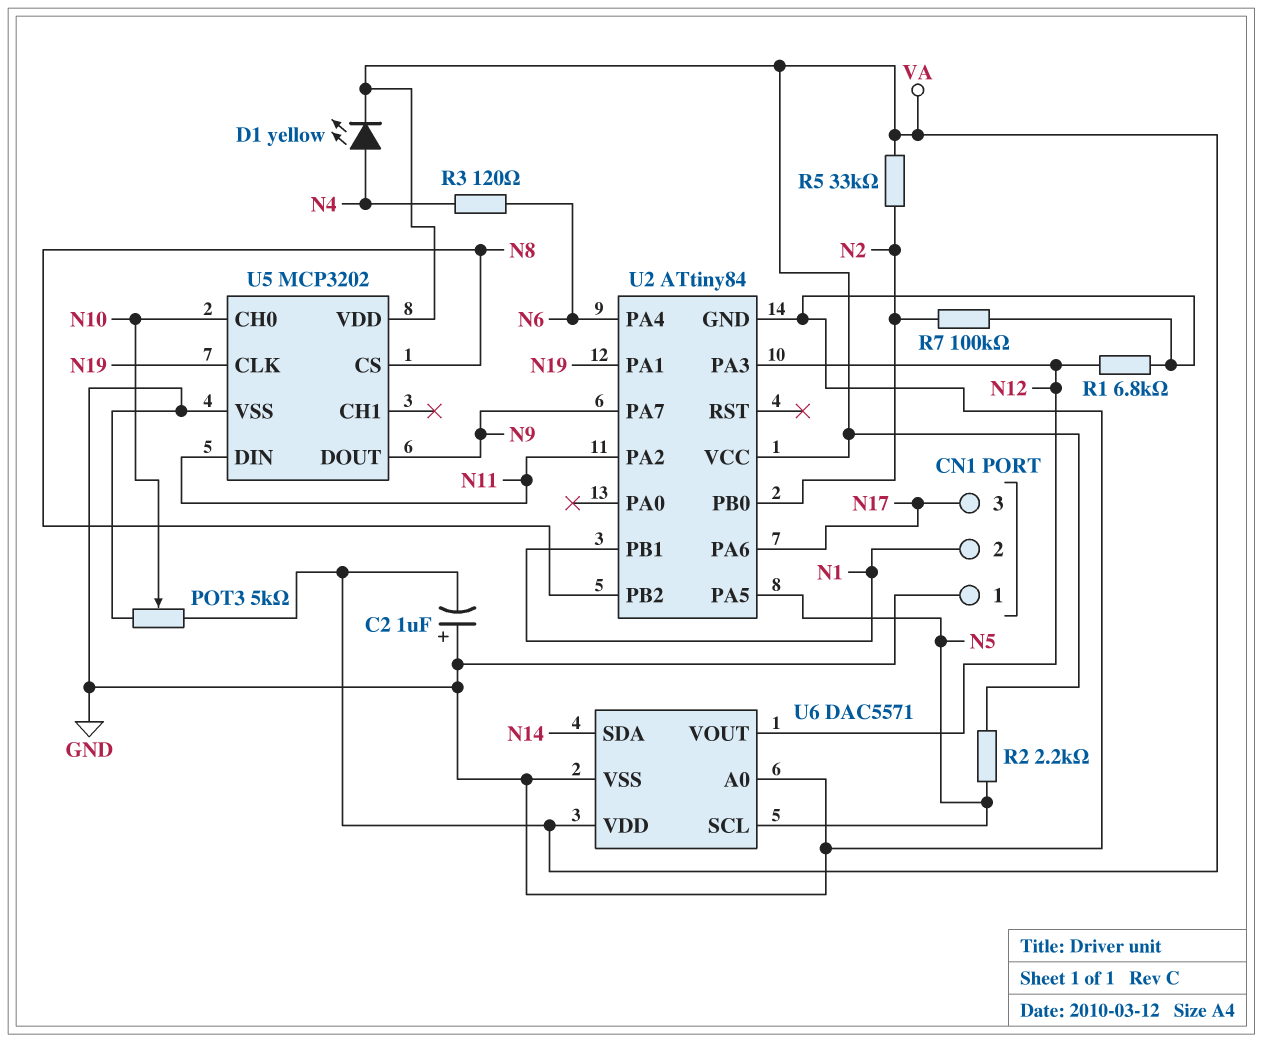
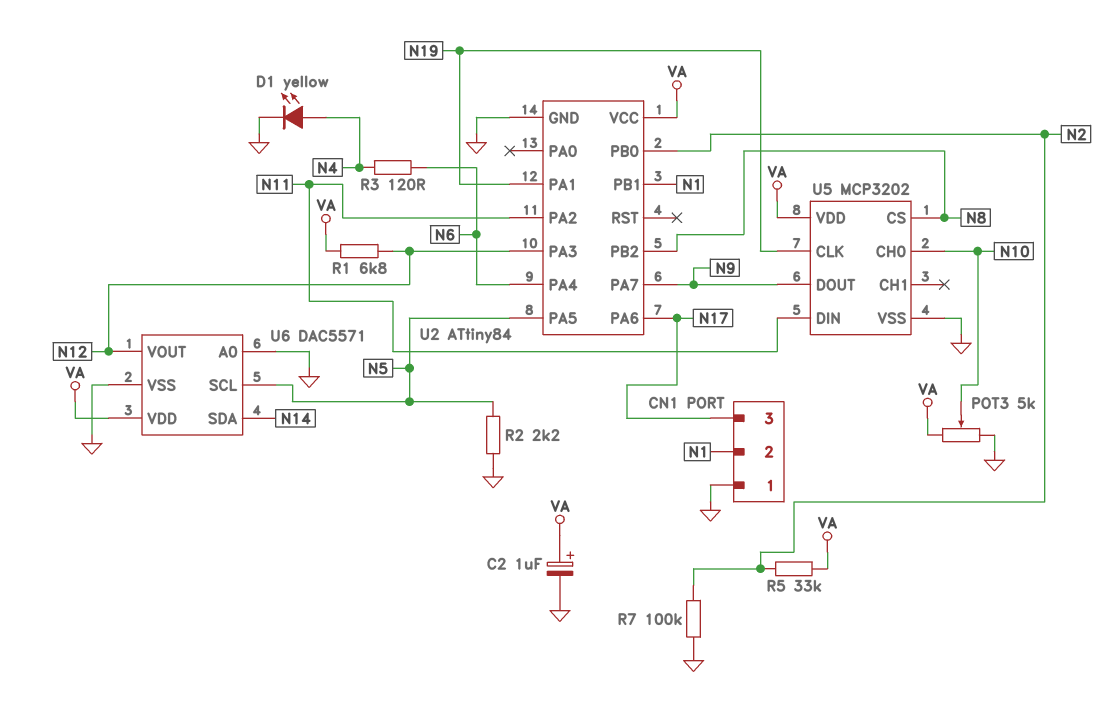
C2: 1uF (plus GND, minus VA) -> 1uF (plus VA, minus GND)
D1: LED yellow (A N4, K VA) -> LED yellow (A N4, K GND)
R1: 6.8k (GND, N12) -> 6.8k (N12, VA)
R2: 2.2k (N5, VA) -> 2.2k (GND, N5)

